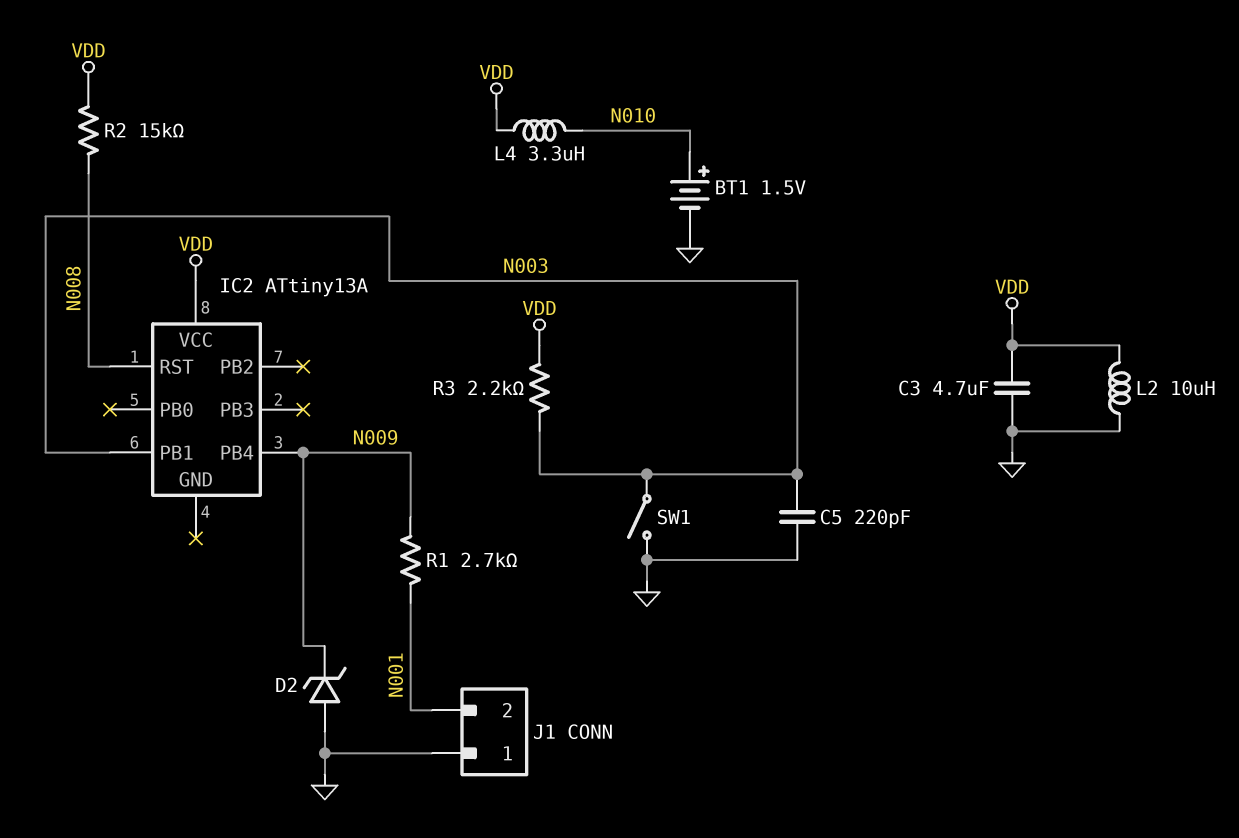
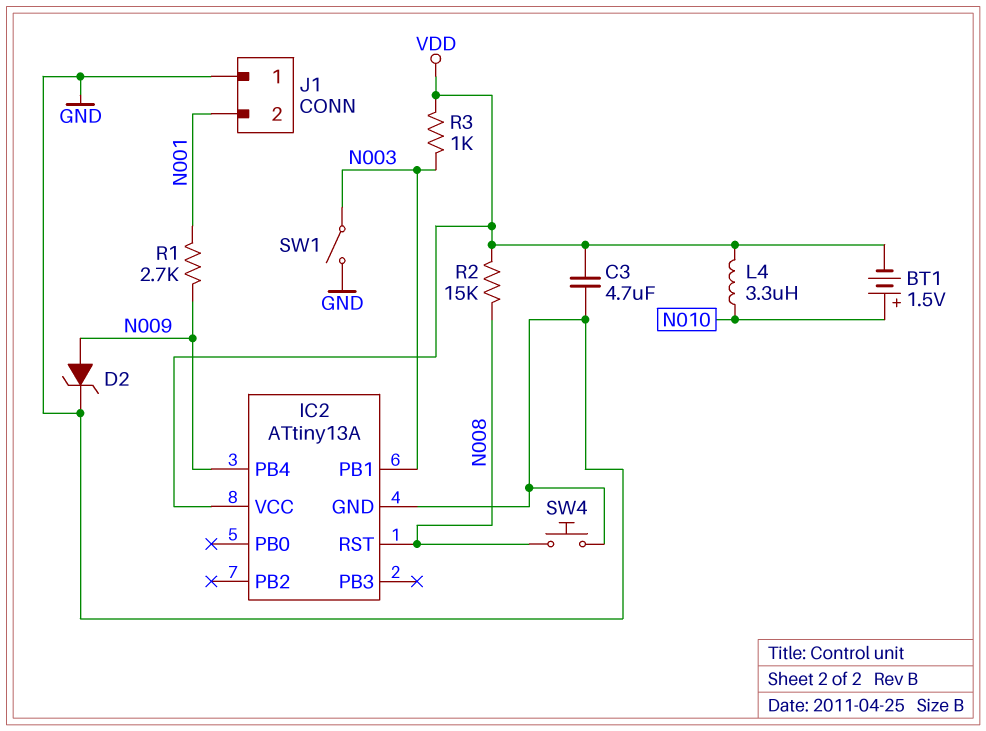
BT1: 1.5V (plus N010, minus GND) -> 1.5V (plus N010, minus VDD)
C5: 220pF (GND, N003) -> none
D2: zener (A GND, K N009) -> zener (A N009, K GND)
IC2 pin GND: none -> GND
L2: 10uH (GND, VDD) -> none
R3: 2.2k (N003, VDD) -> 1k (N003, VDD)
SW4: none -> button (GND, N008)

